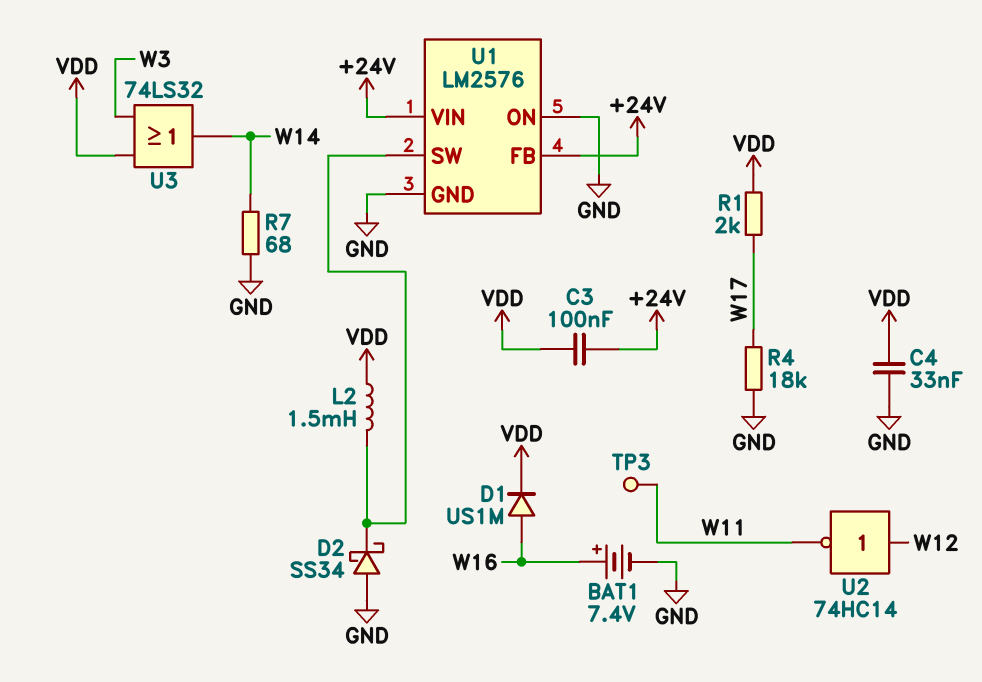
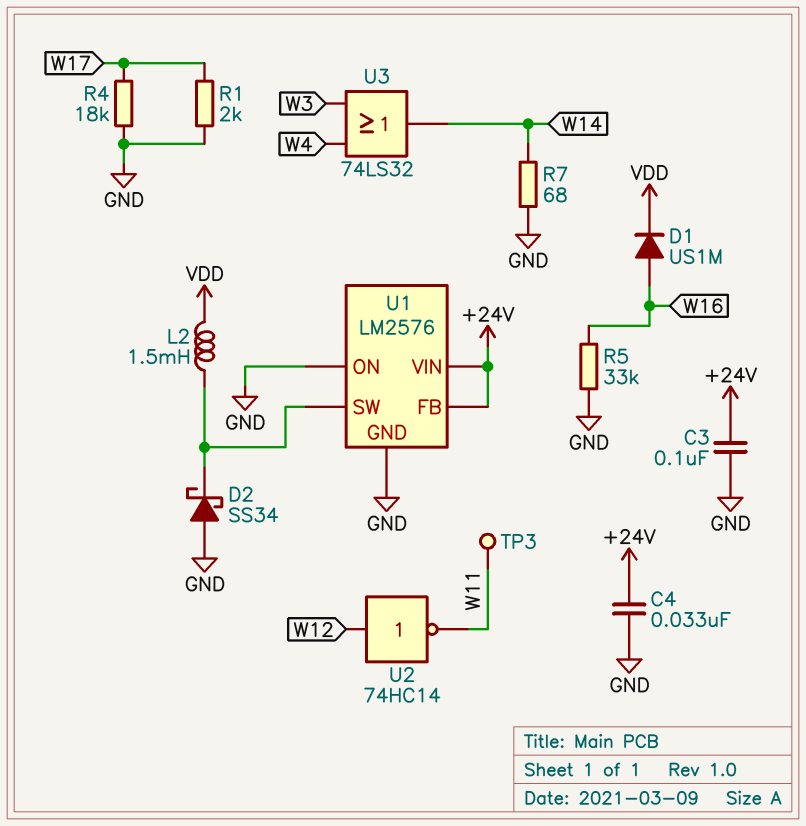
BAT1: 7.4V (plus W16, minus GND) -> none
C3: 100nF (+24V, VDD) -> 100nF (+24V, GND)
C4: 33nF (GND, VDD) -> 33nF (+24V, GND)
R1: 2k (VDD, W17) -> 2k (GND, W17)
R5: none -> 33k (GND, W16)
U3: OR 74LS32 (in VDD, in W3, out W14) -> OR 74LS32 (in W3, in W4, out W14)

